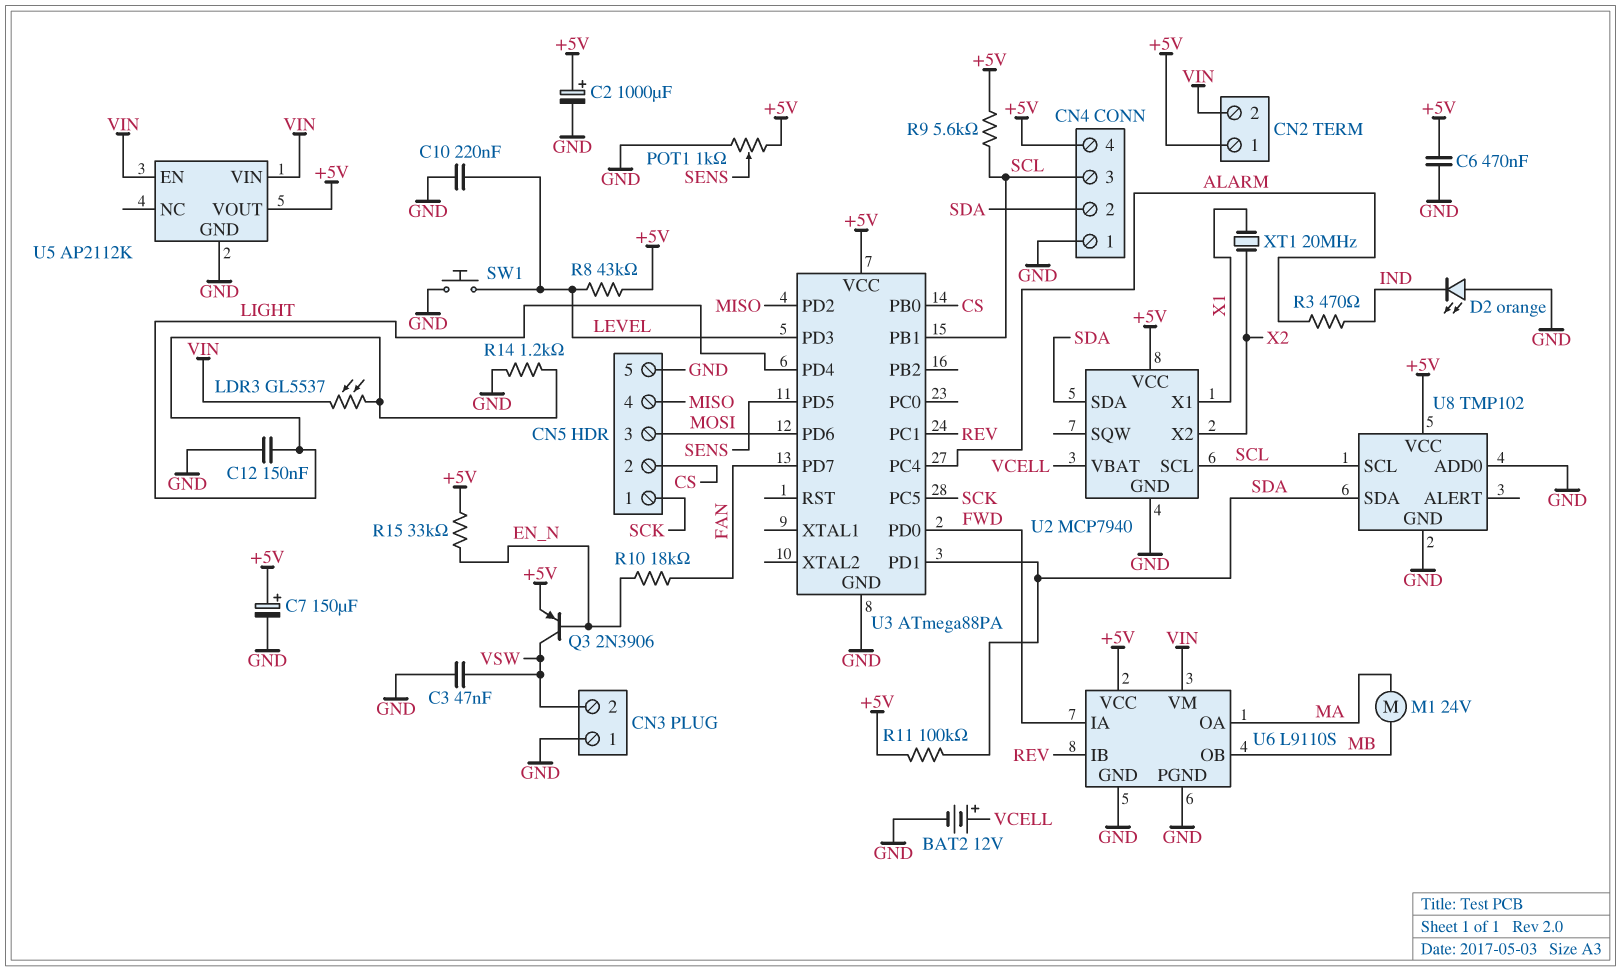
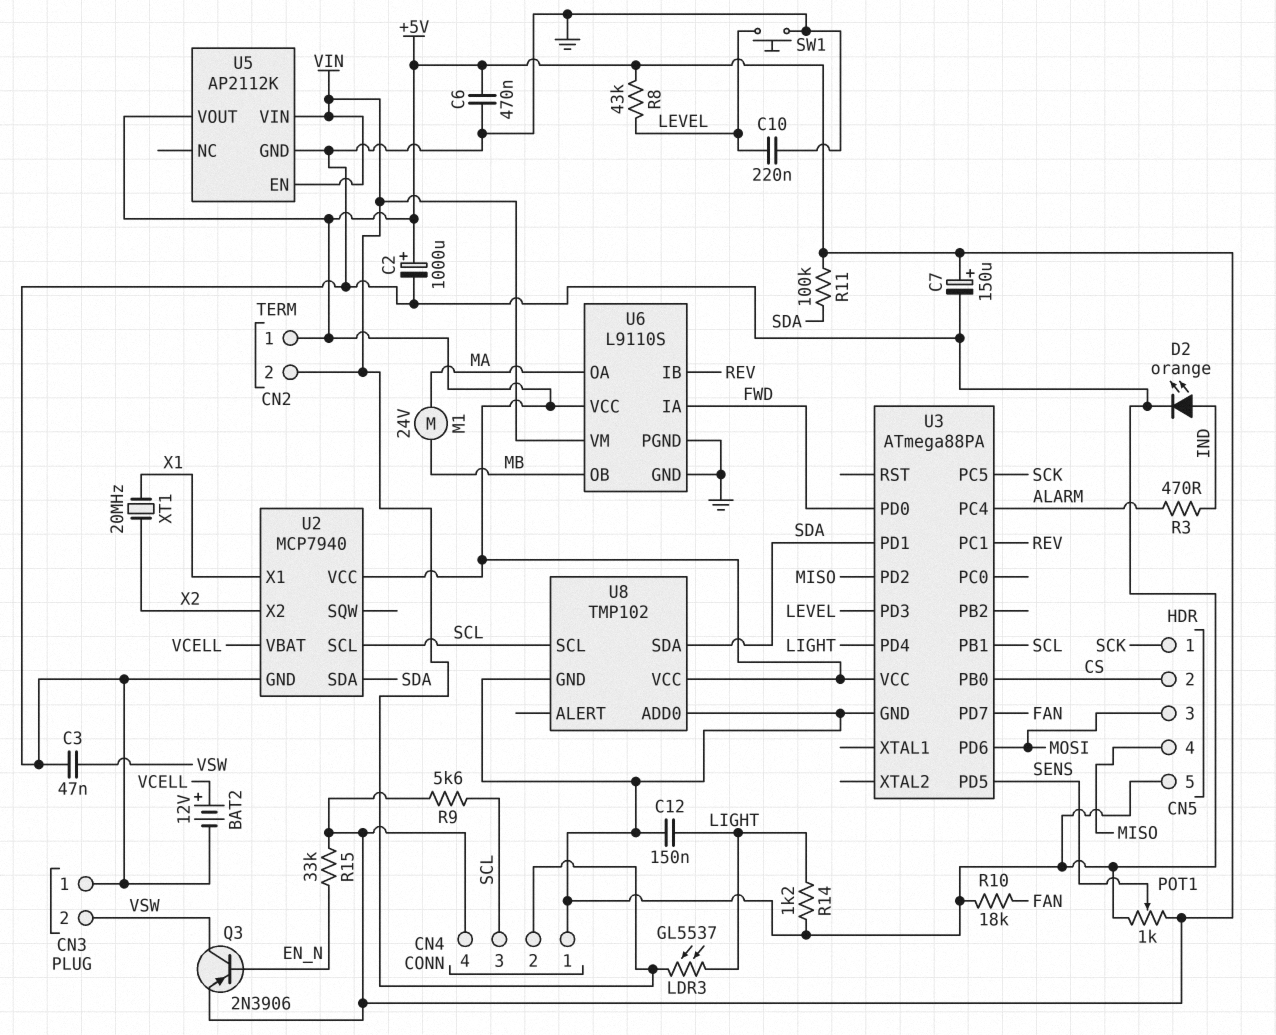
CN4 pin 2: SDA -> VIN
D2: LED orange (A GND, K IND) -> LED orange (A IND, K GND)
R10: 18k (EN_N, FAN) -> 18k (FAN, GND)

